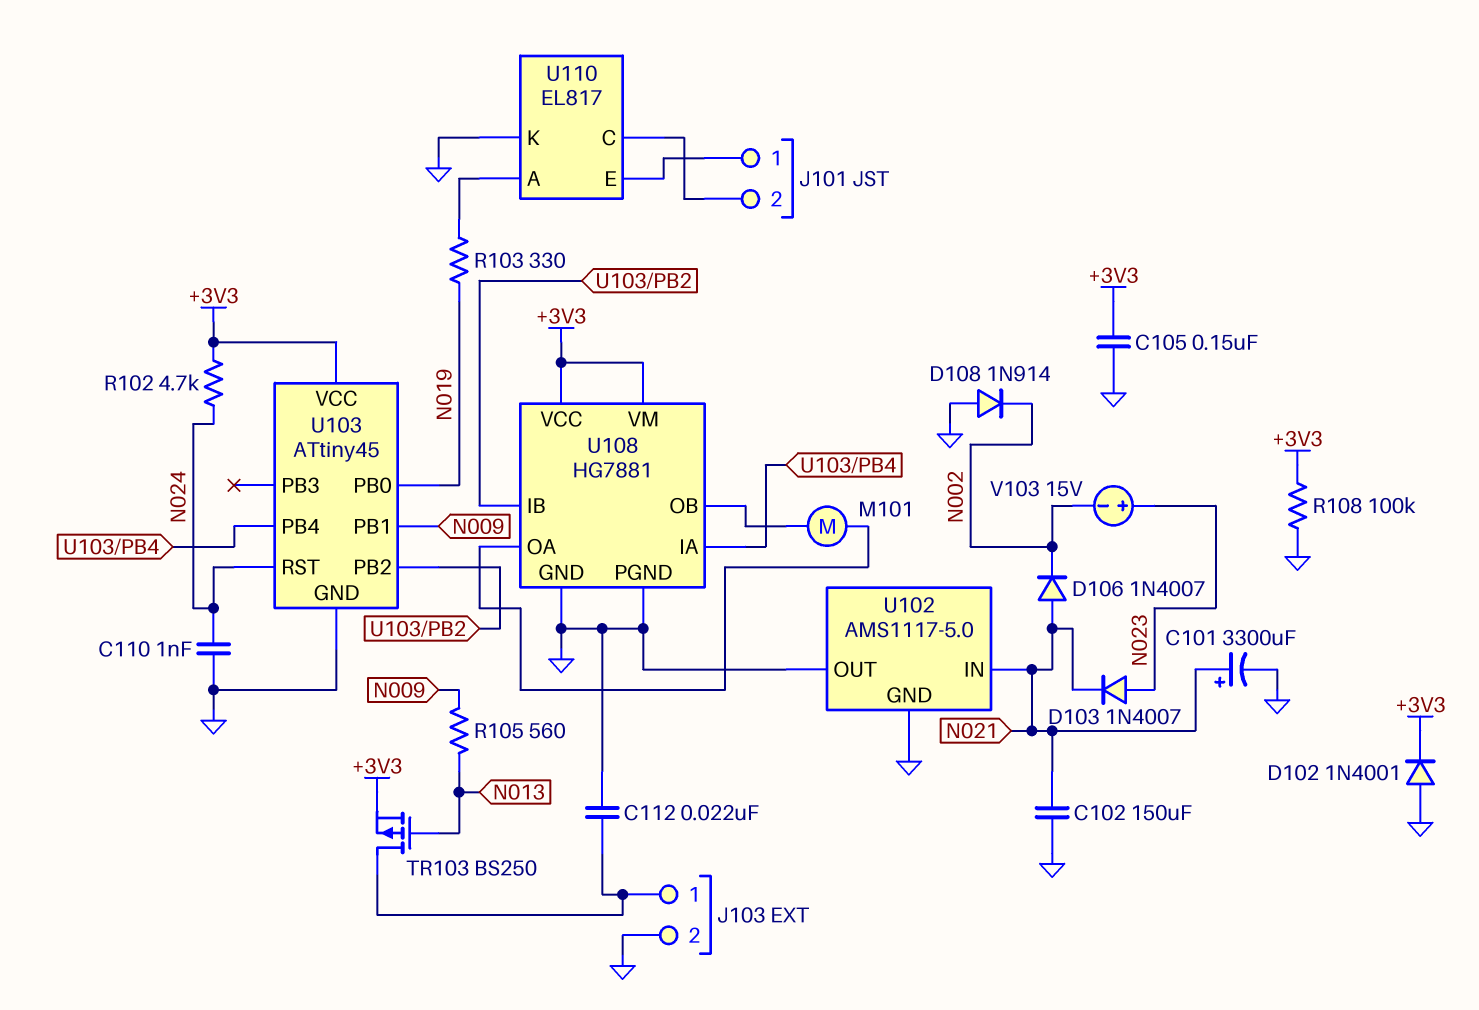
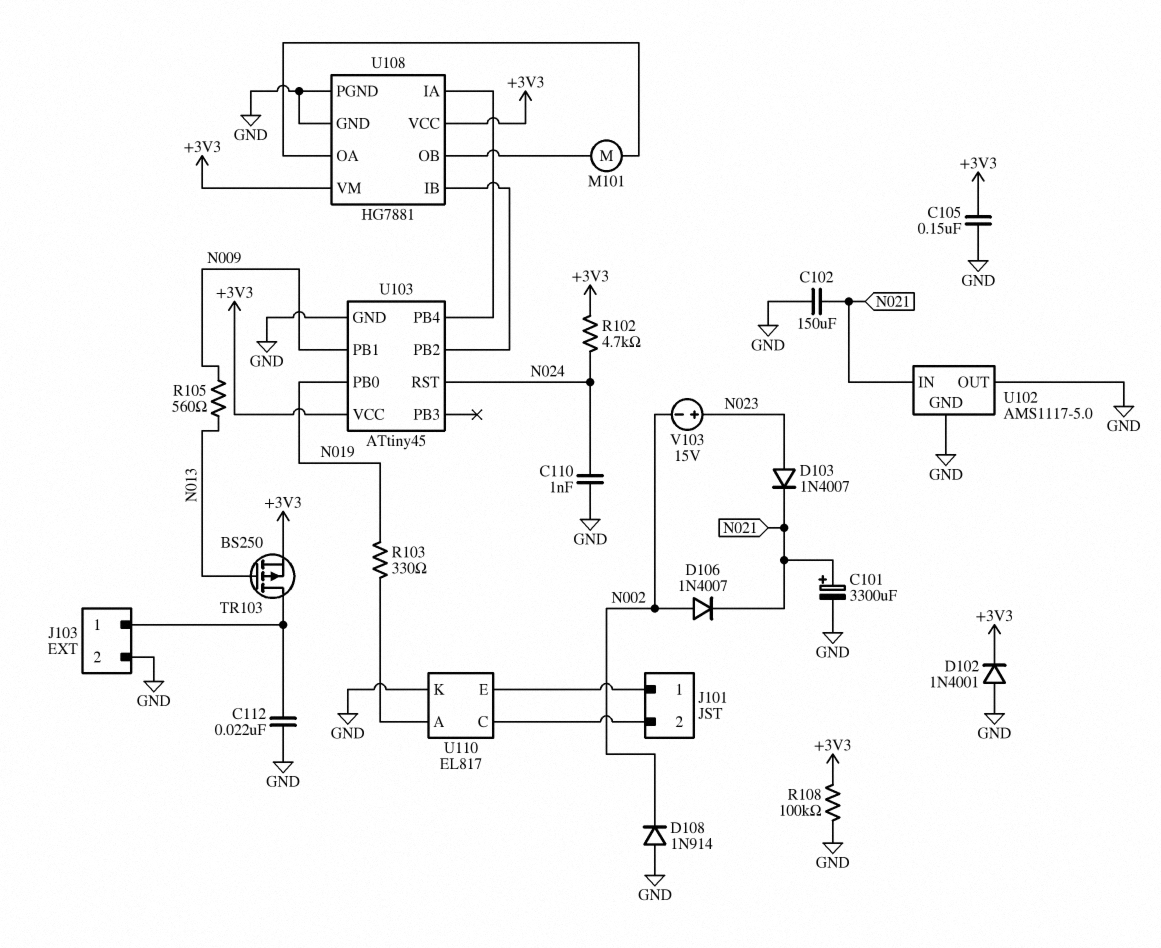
D106: diode 1N4007 (A N021, K N002) -> diode 1N4007 (A N002, K N021)

